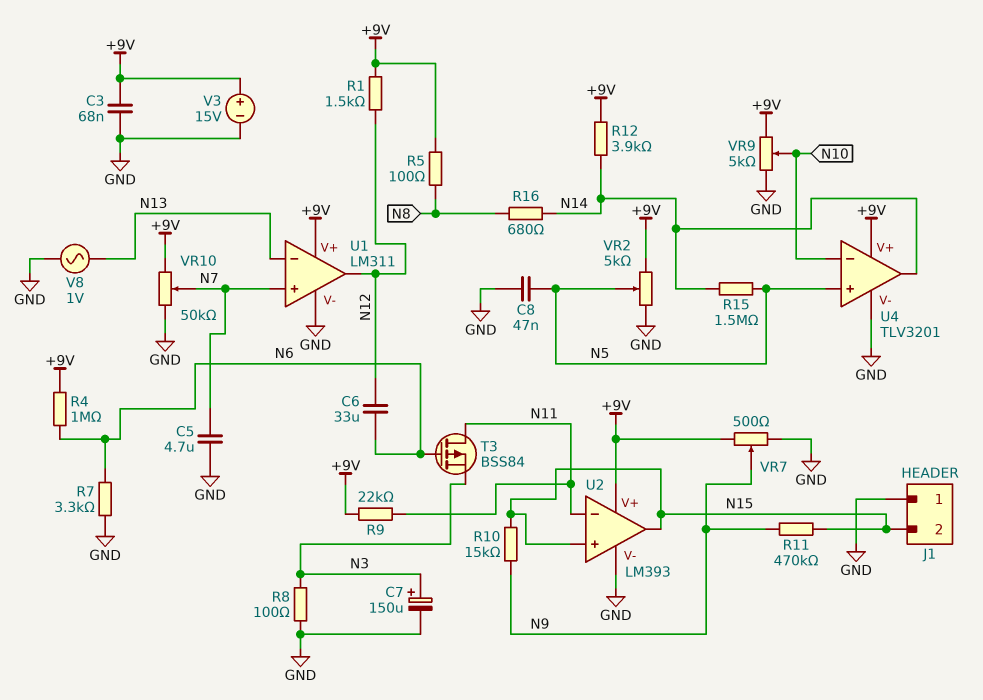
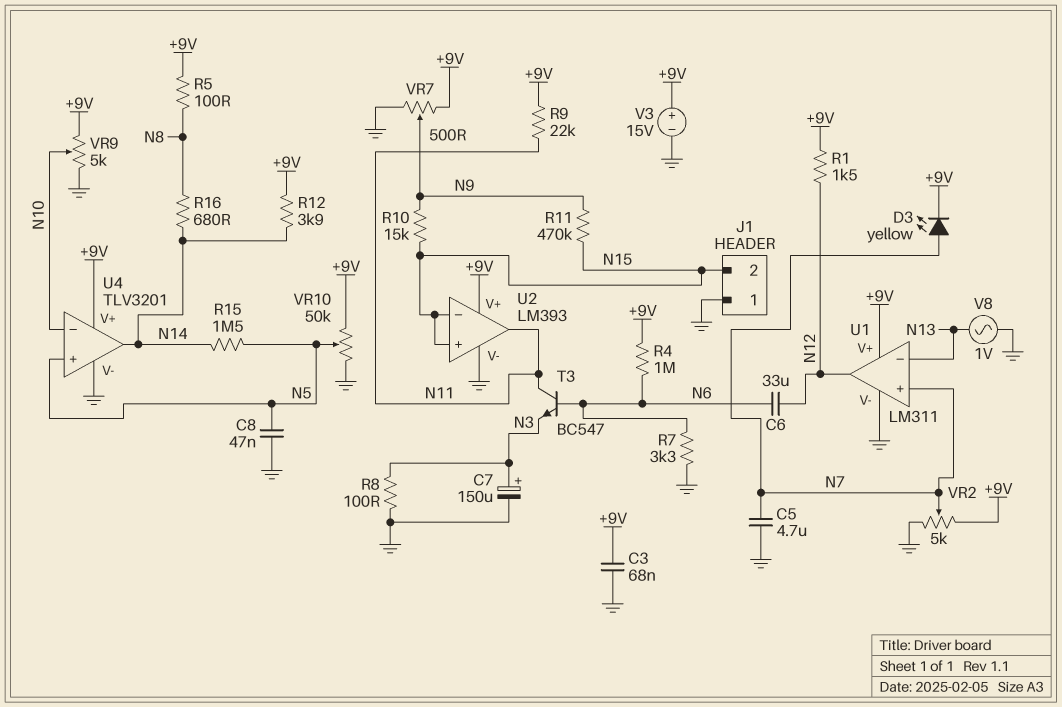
D3: none -> LED yellow (A N7, K +9V)
T3: PMOS BSS84 (G N6, D N11, S N3) -> NPN BC547 (B N6, C N11, E N3)
U2 pin in-: N11 -> N15
U2 pin out: N15 -> N11
VR2: 5k (+9V, GND, wiper N5) -> 5k (+9V, GND, wiper N7)
VR10: 50k (+9V, GND, wiper N7) -> 50k (+9V, GND, wiper N5)

